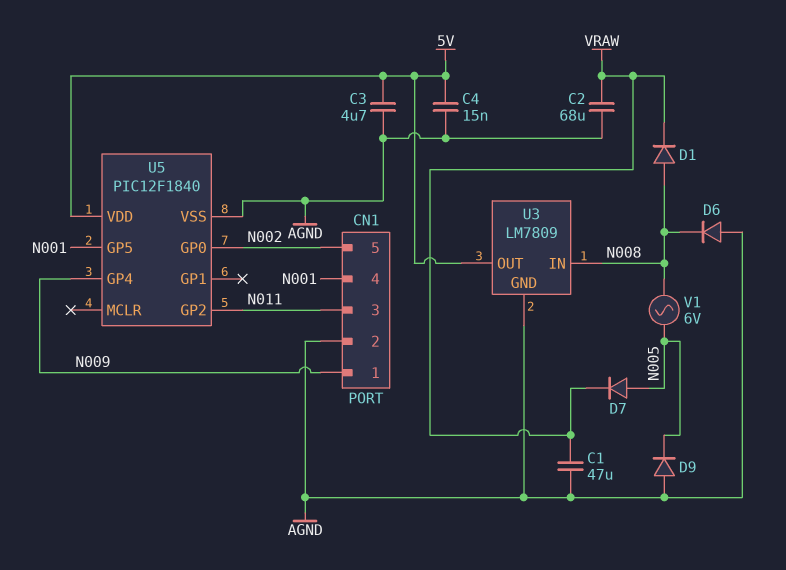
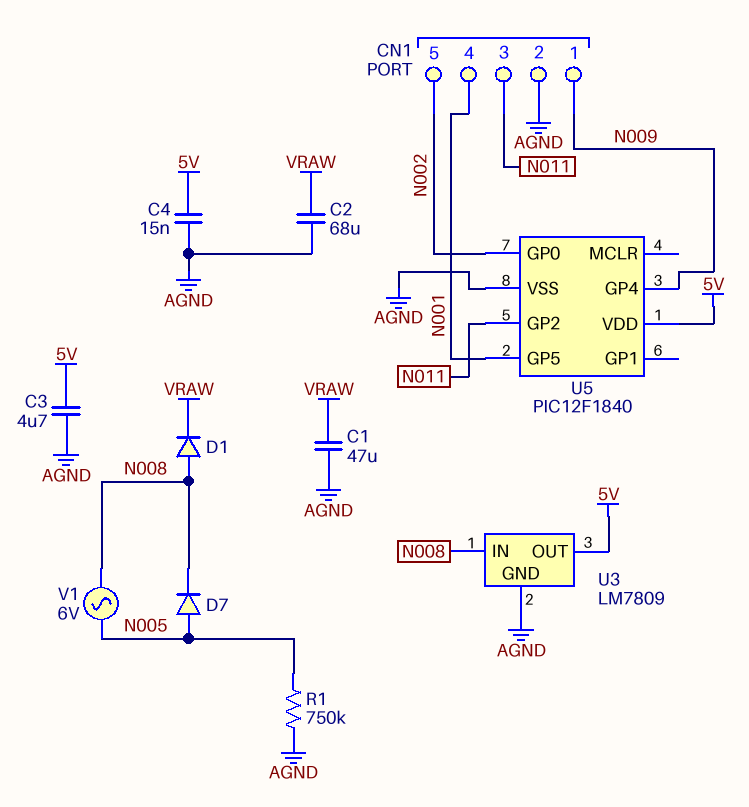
D6: diode (A AGND, K N008) -> none
D7: diode (A N005, K VRAW) -> diode (A N005, K N008)
D9: diode (A AGND, K N005) -> none
R1: none -> 750k (AGND, N005)

